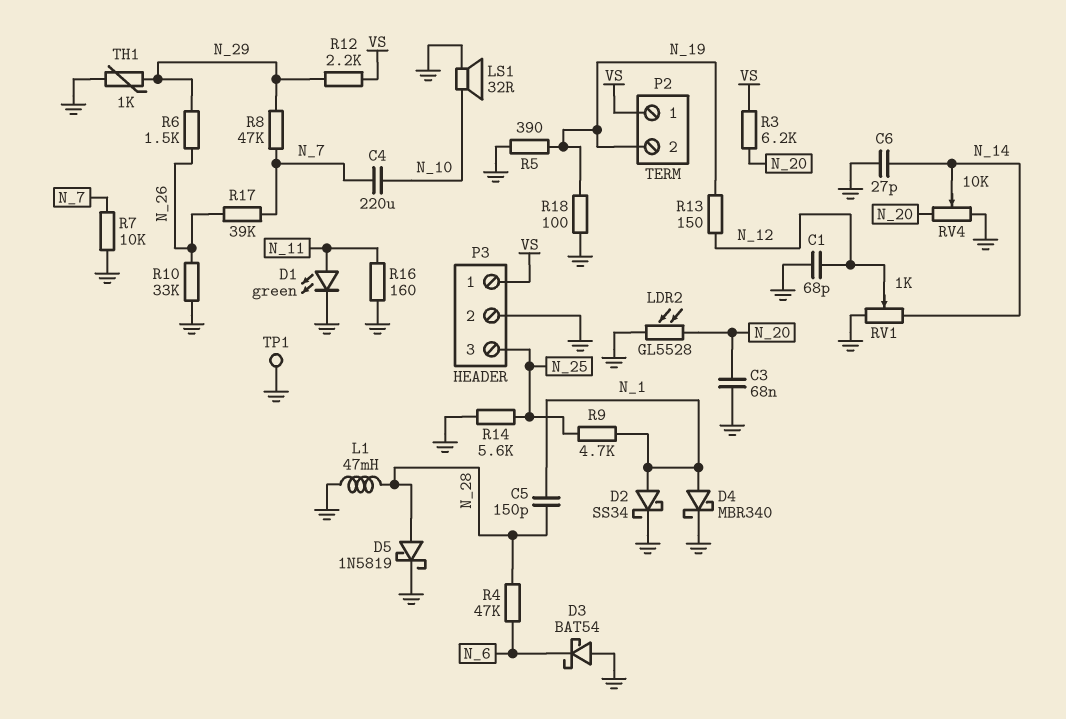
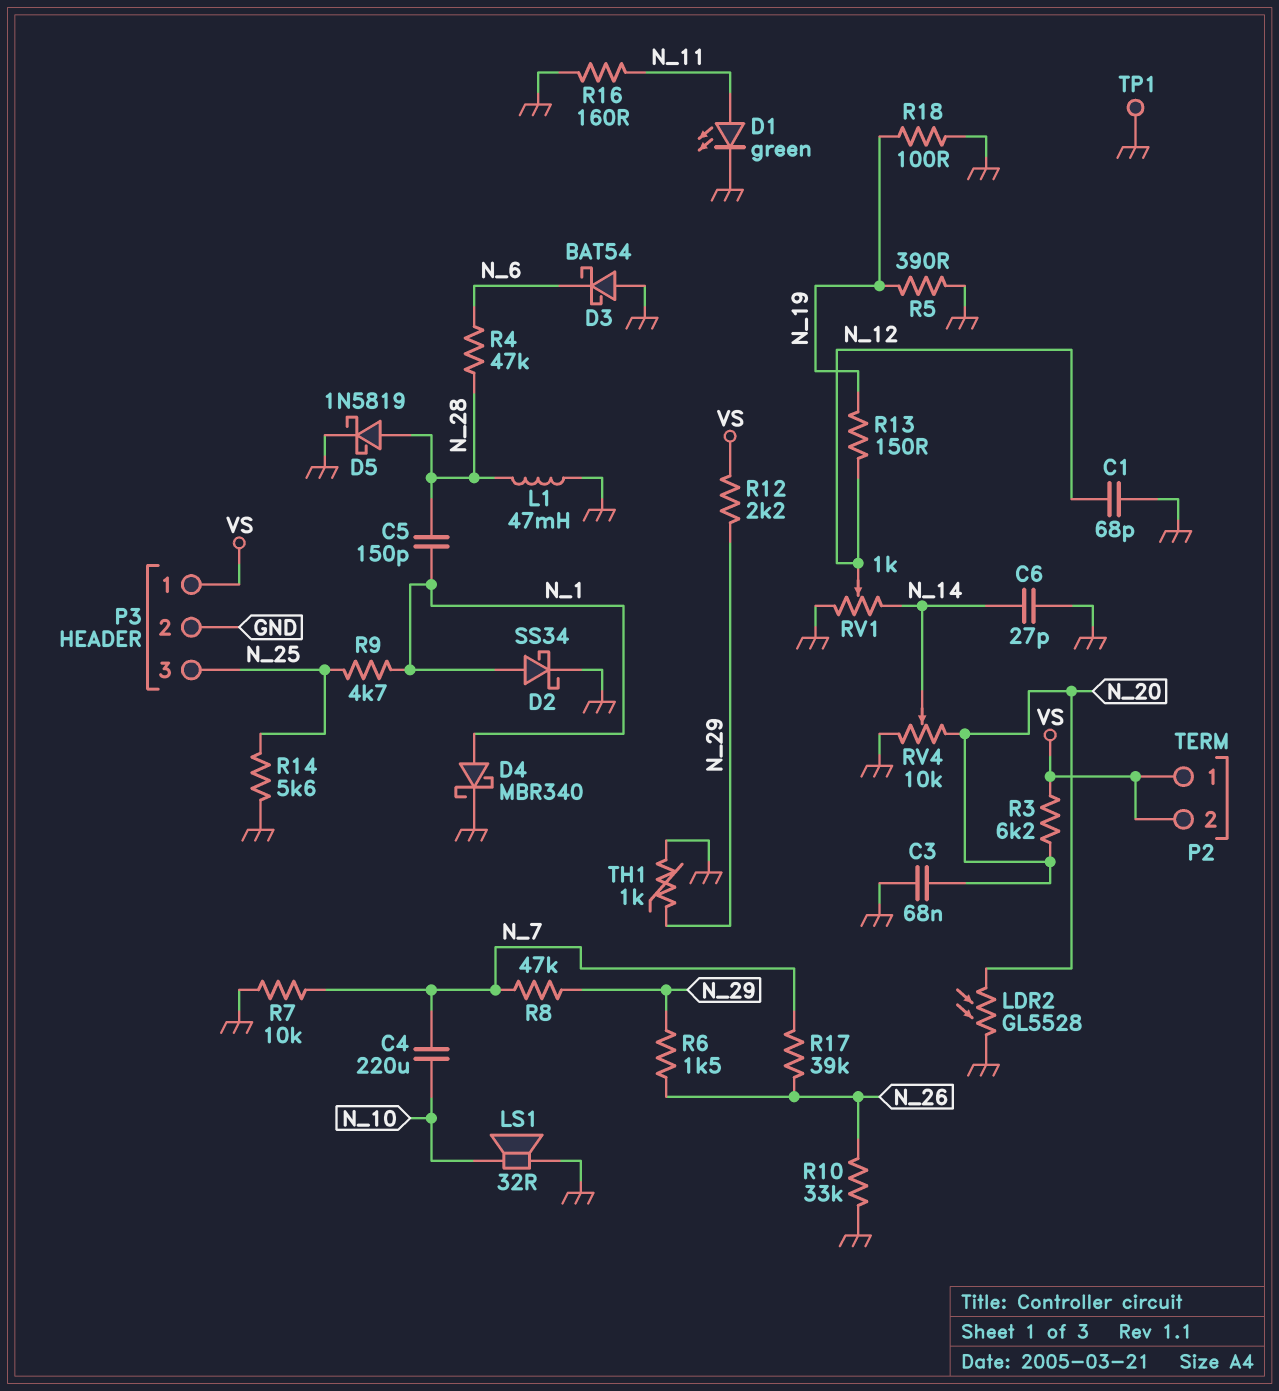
P2 pin 2: N_19 -> VS

